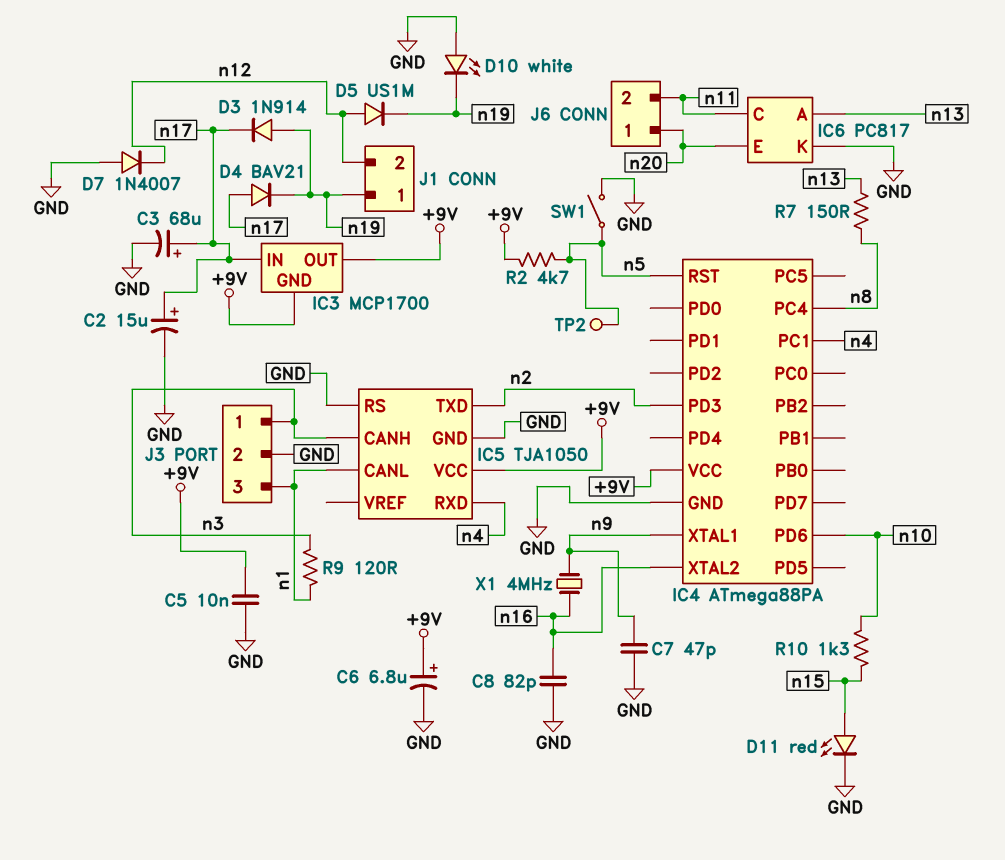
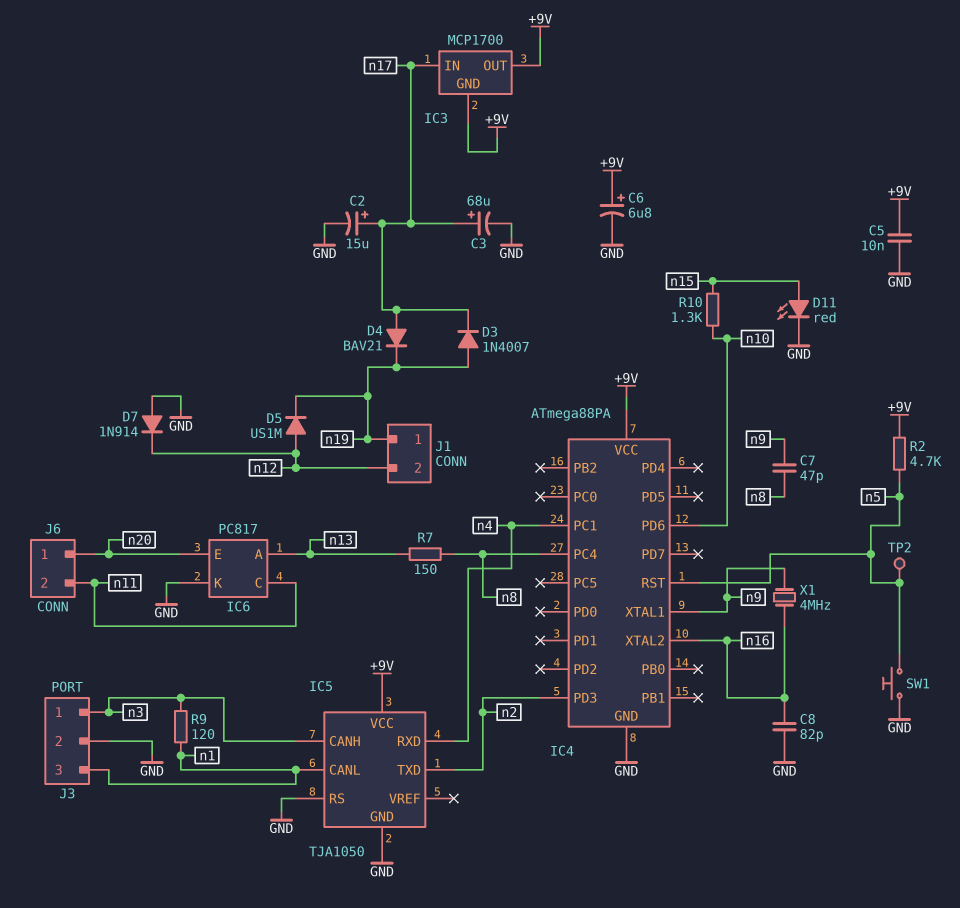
C7: 47pF (GND, n9) -> 47pF (n8, n9)
D3: diode 1N914 (A n19, K n17) -> diode 1N4007 (A n19, K n17)
D7: diode 1N4007 (A GND, K n12) -> diode 1N914 (A GND, K n12)
D10: LED white (A GND, K n19) -> none
SW1: switch (GND, n5) -> button (GND, n5)

